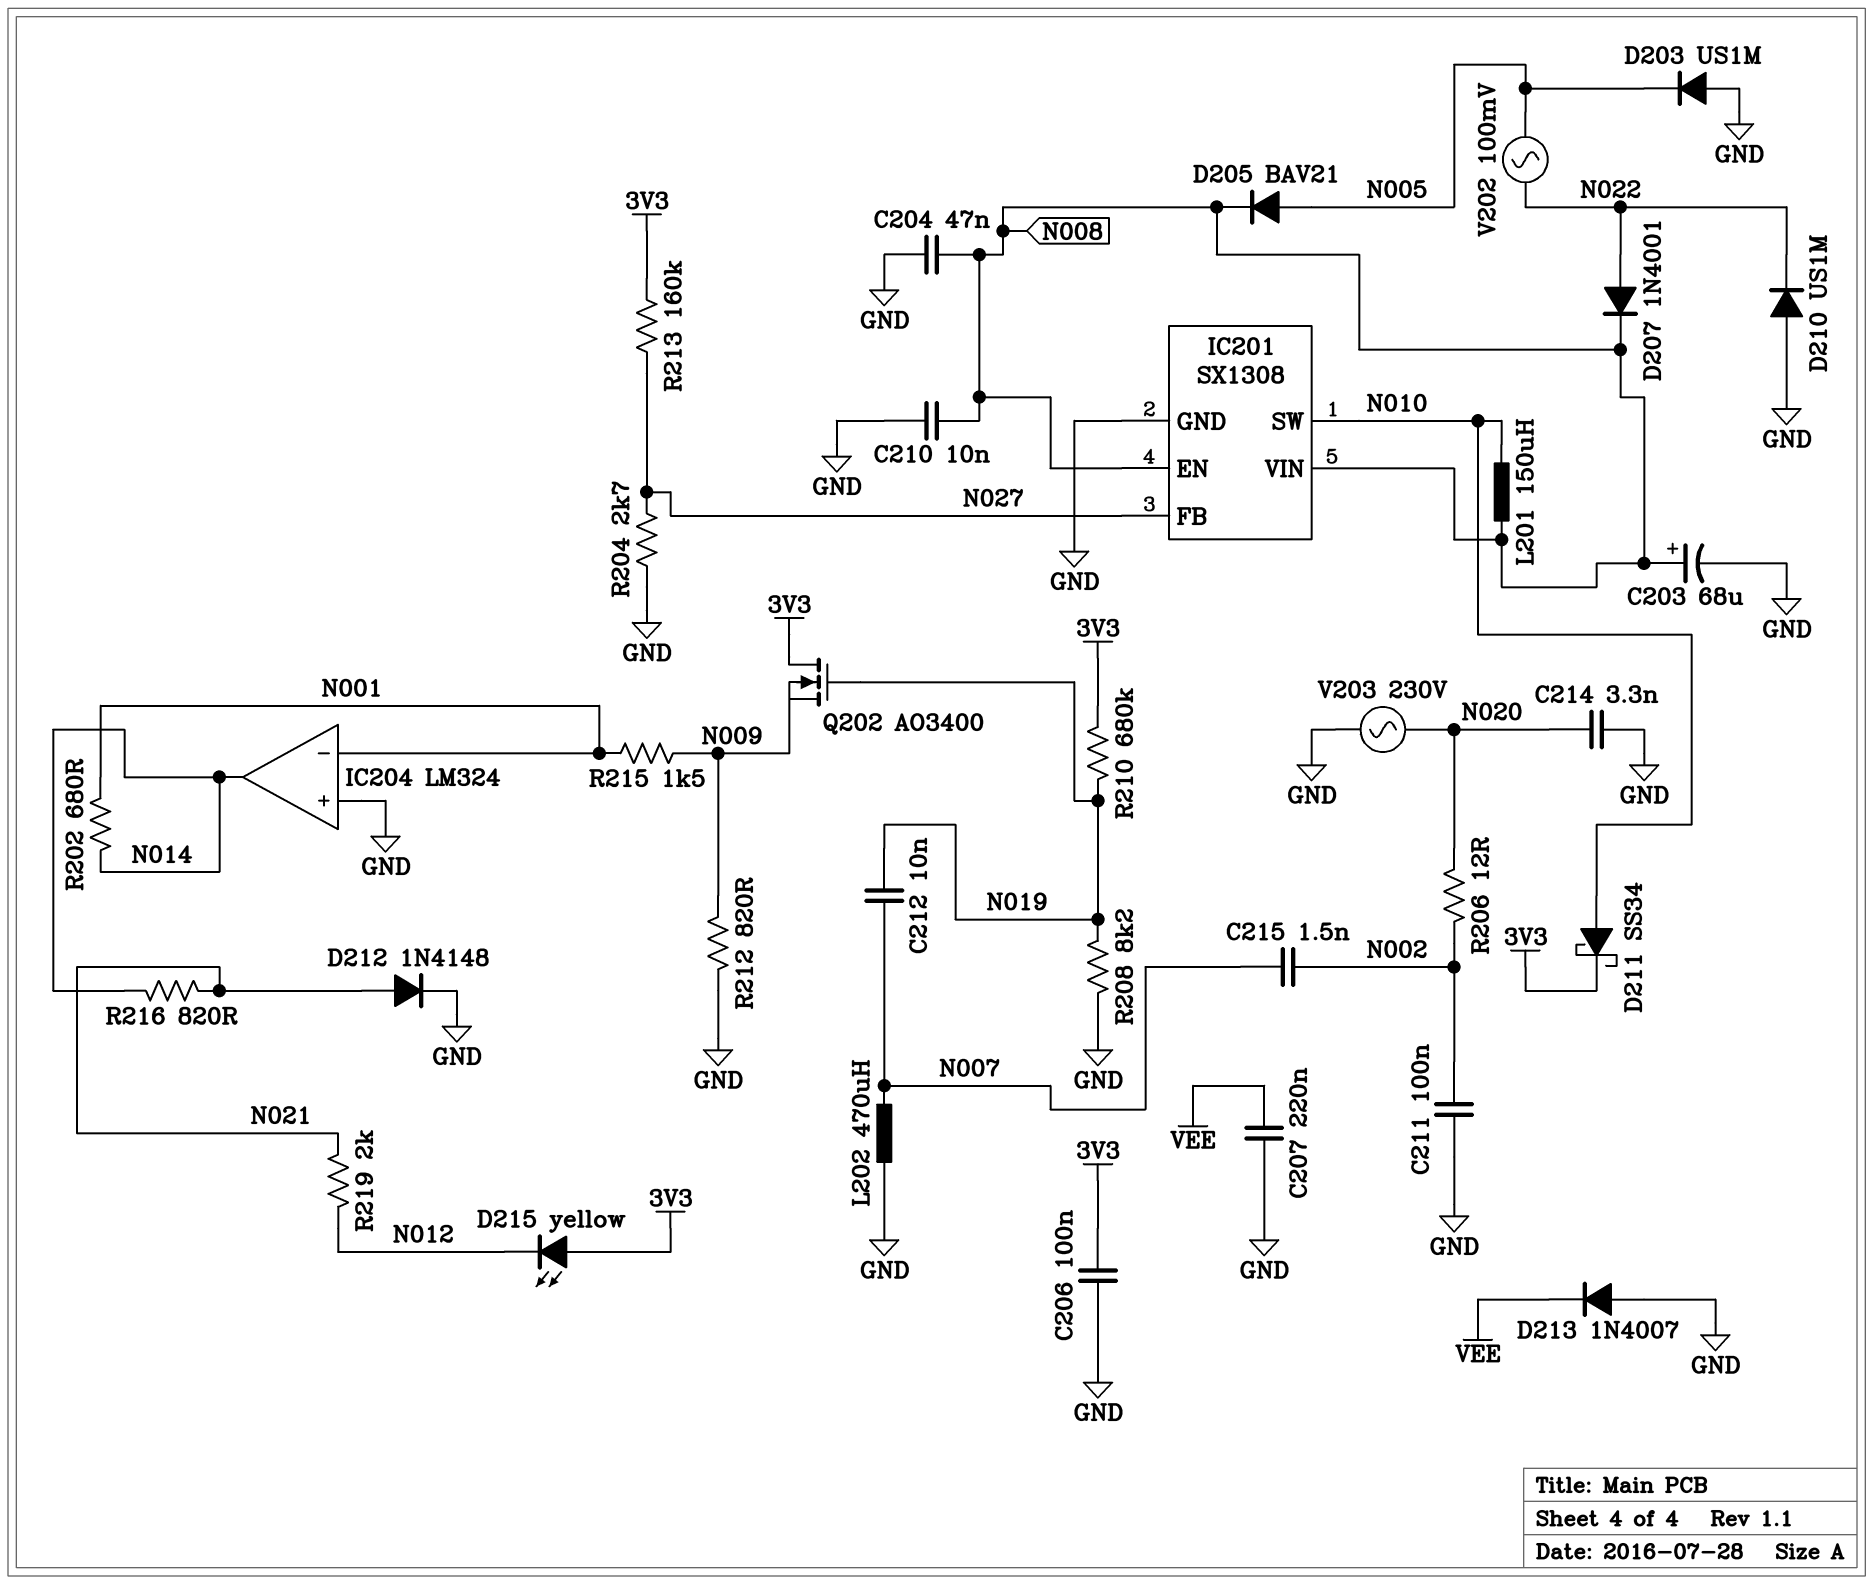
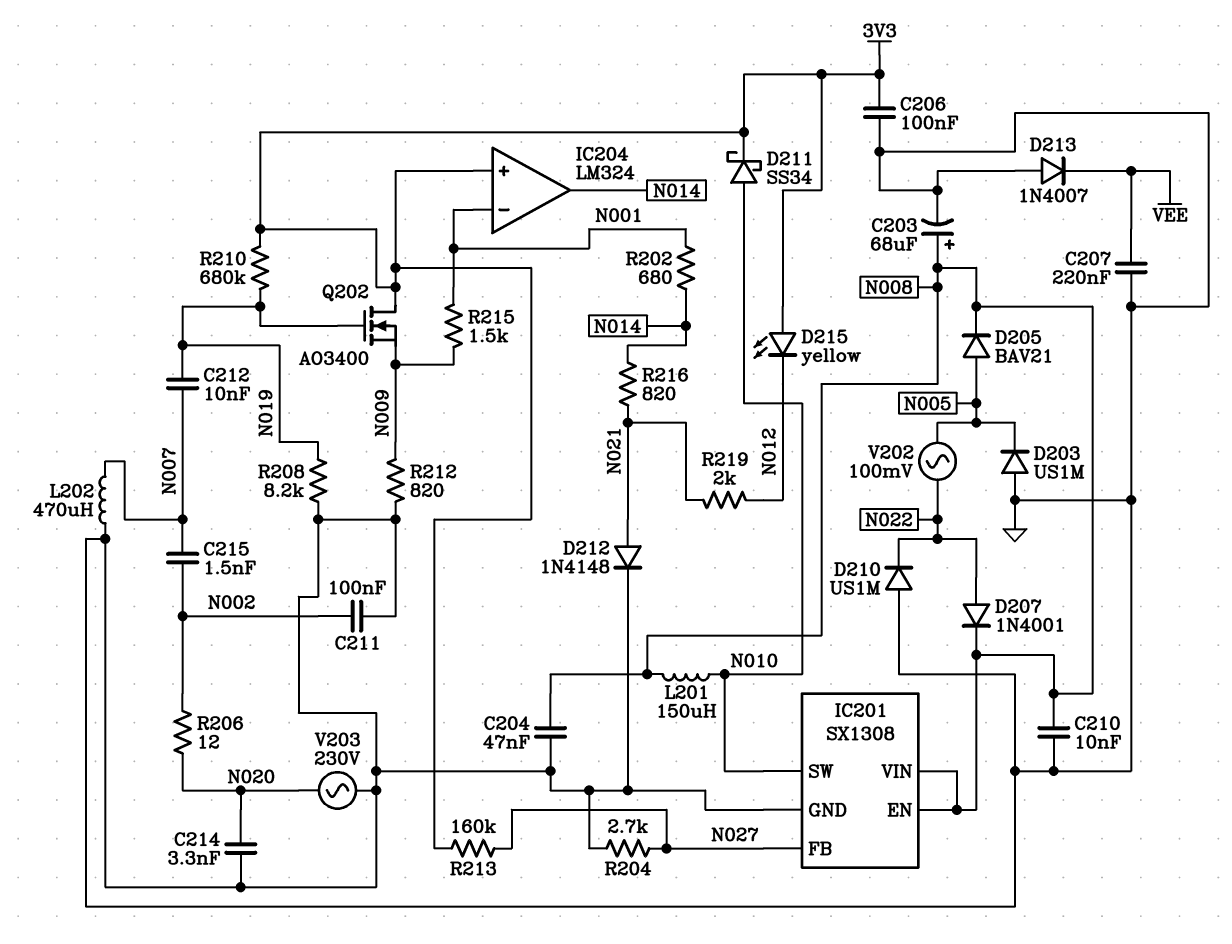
IC204 pin in+: GND -> 3V3

